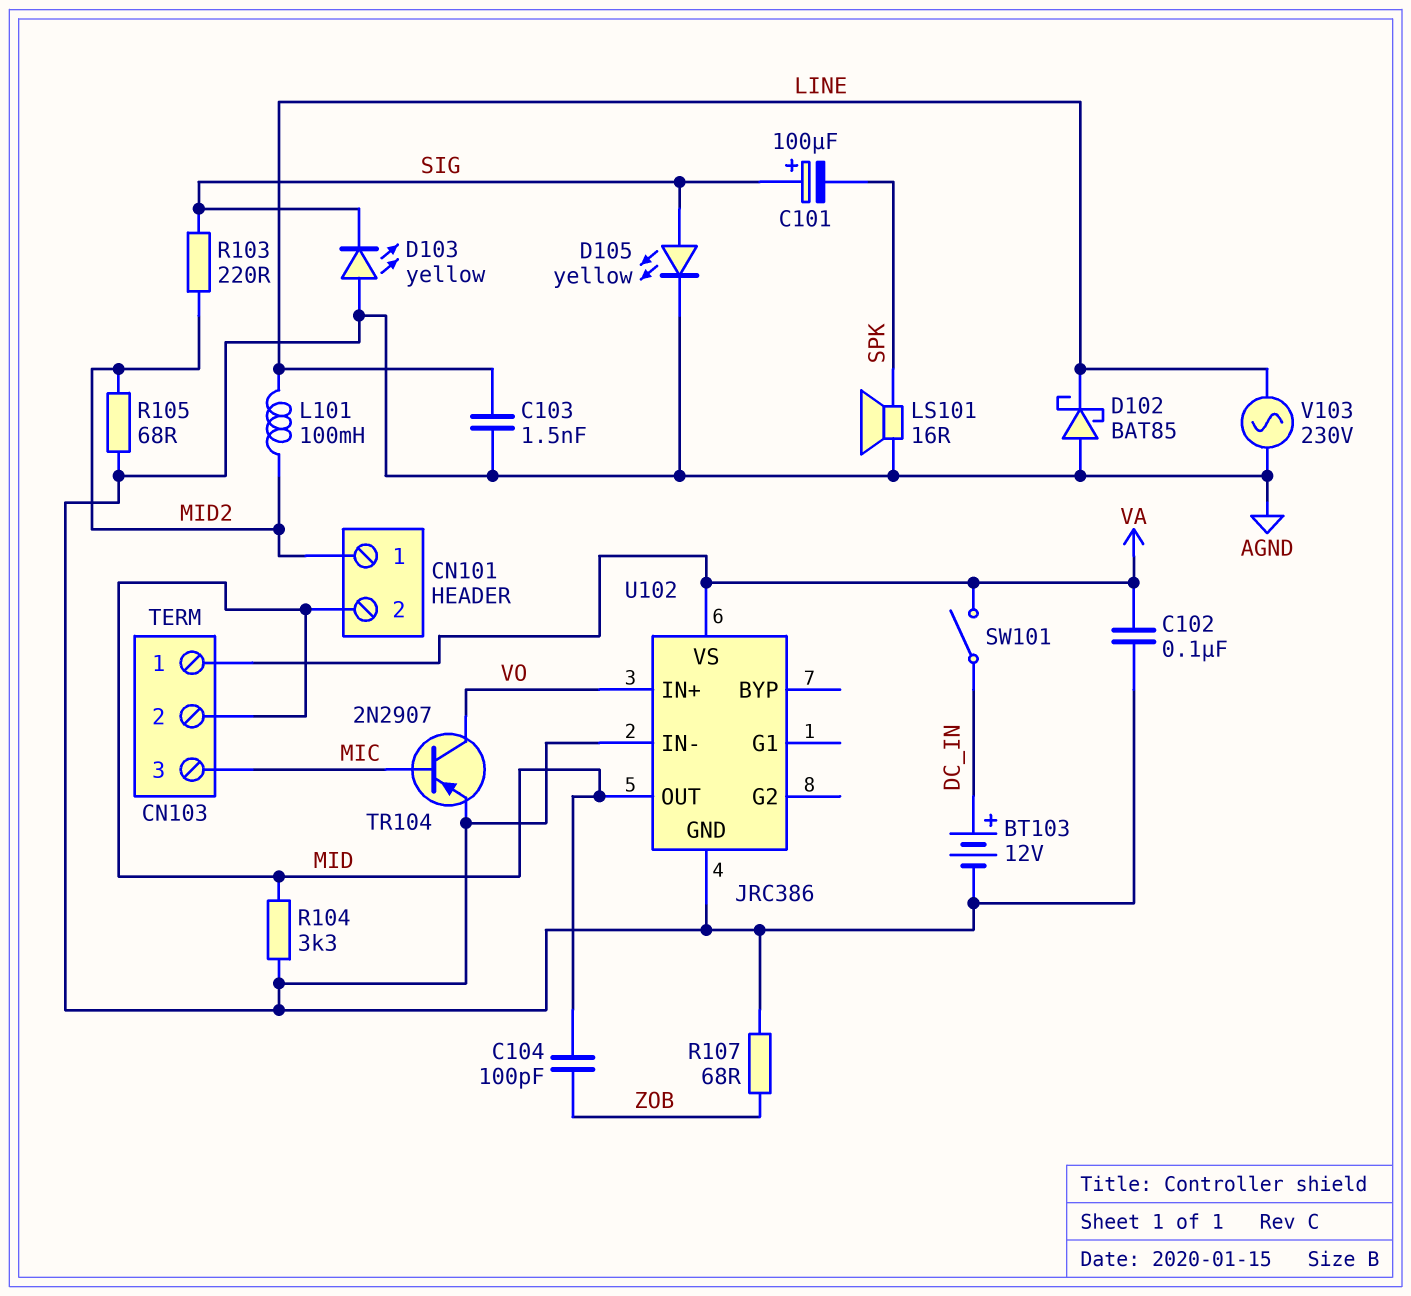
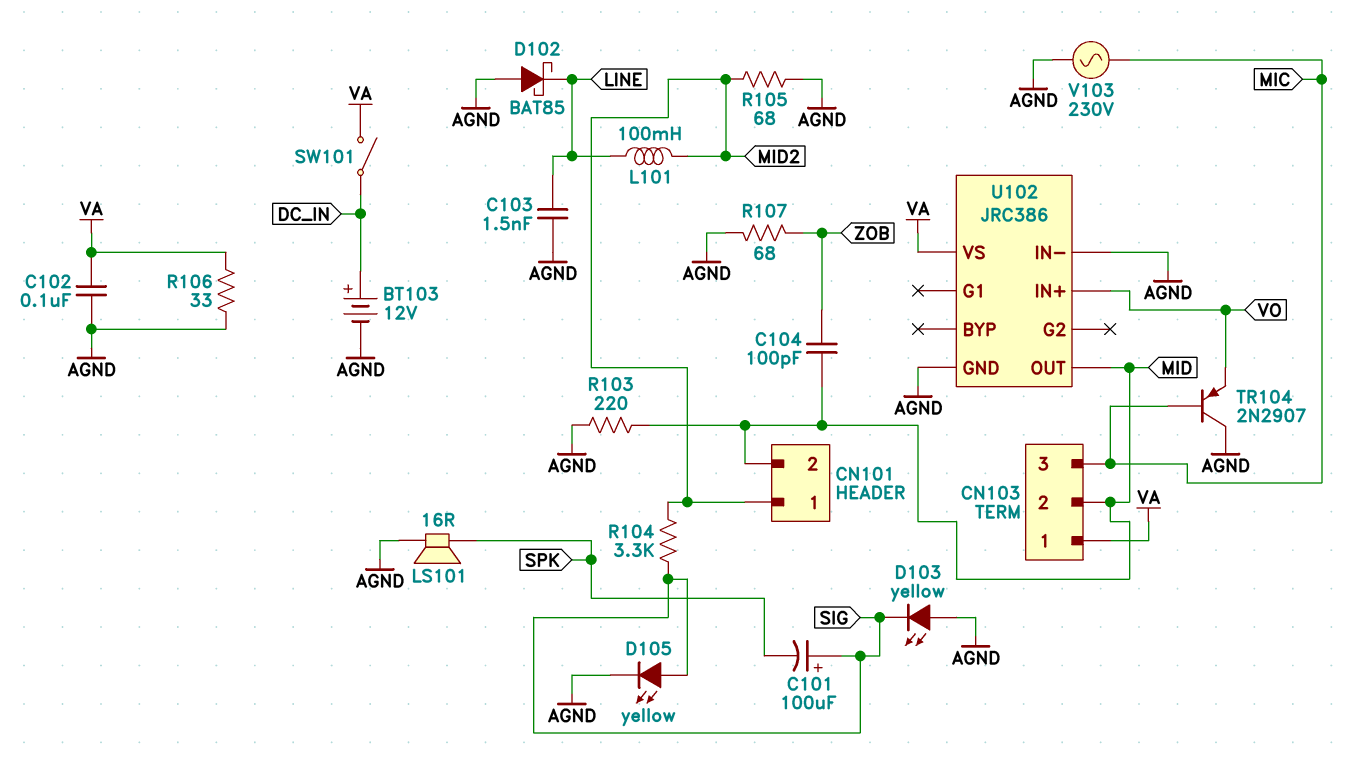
R103: 220 (MID2, SIG) -> 220 (AGND, MID)
R104: 3.3k (AGND, MID) -> 3.3k (MID2, SIG)
R106: none -> 33 (AGND, VA)
TR104: PNP 2N2907 (B MIC, C VO, E AGND) -> PNP 2N2907 (B MIC, C AGND, E VO)
V103: AC 230V (AGND, LINE) -> AC 230V (AGND, MIC)

